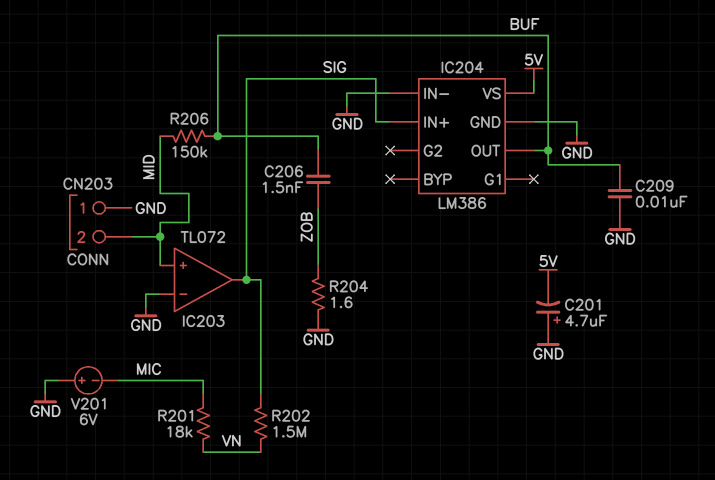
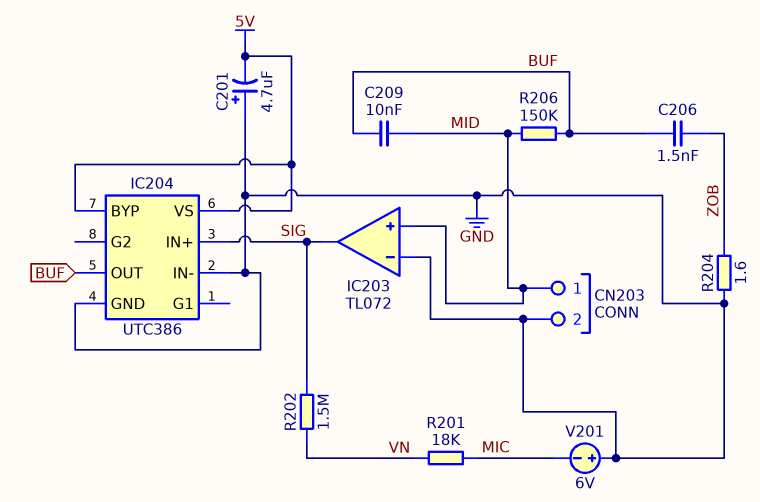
C209: 10nF (BUF, GND) -> 10nF (BUF, MID)
CN203 pin 1: GND -> MID
CN203 pin 2: MID -> GND
IC204: LM386 -> UTC386
IC204 pin BYP: none -> 5V

